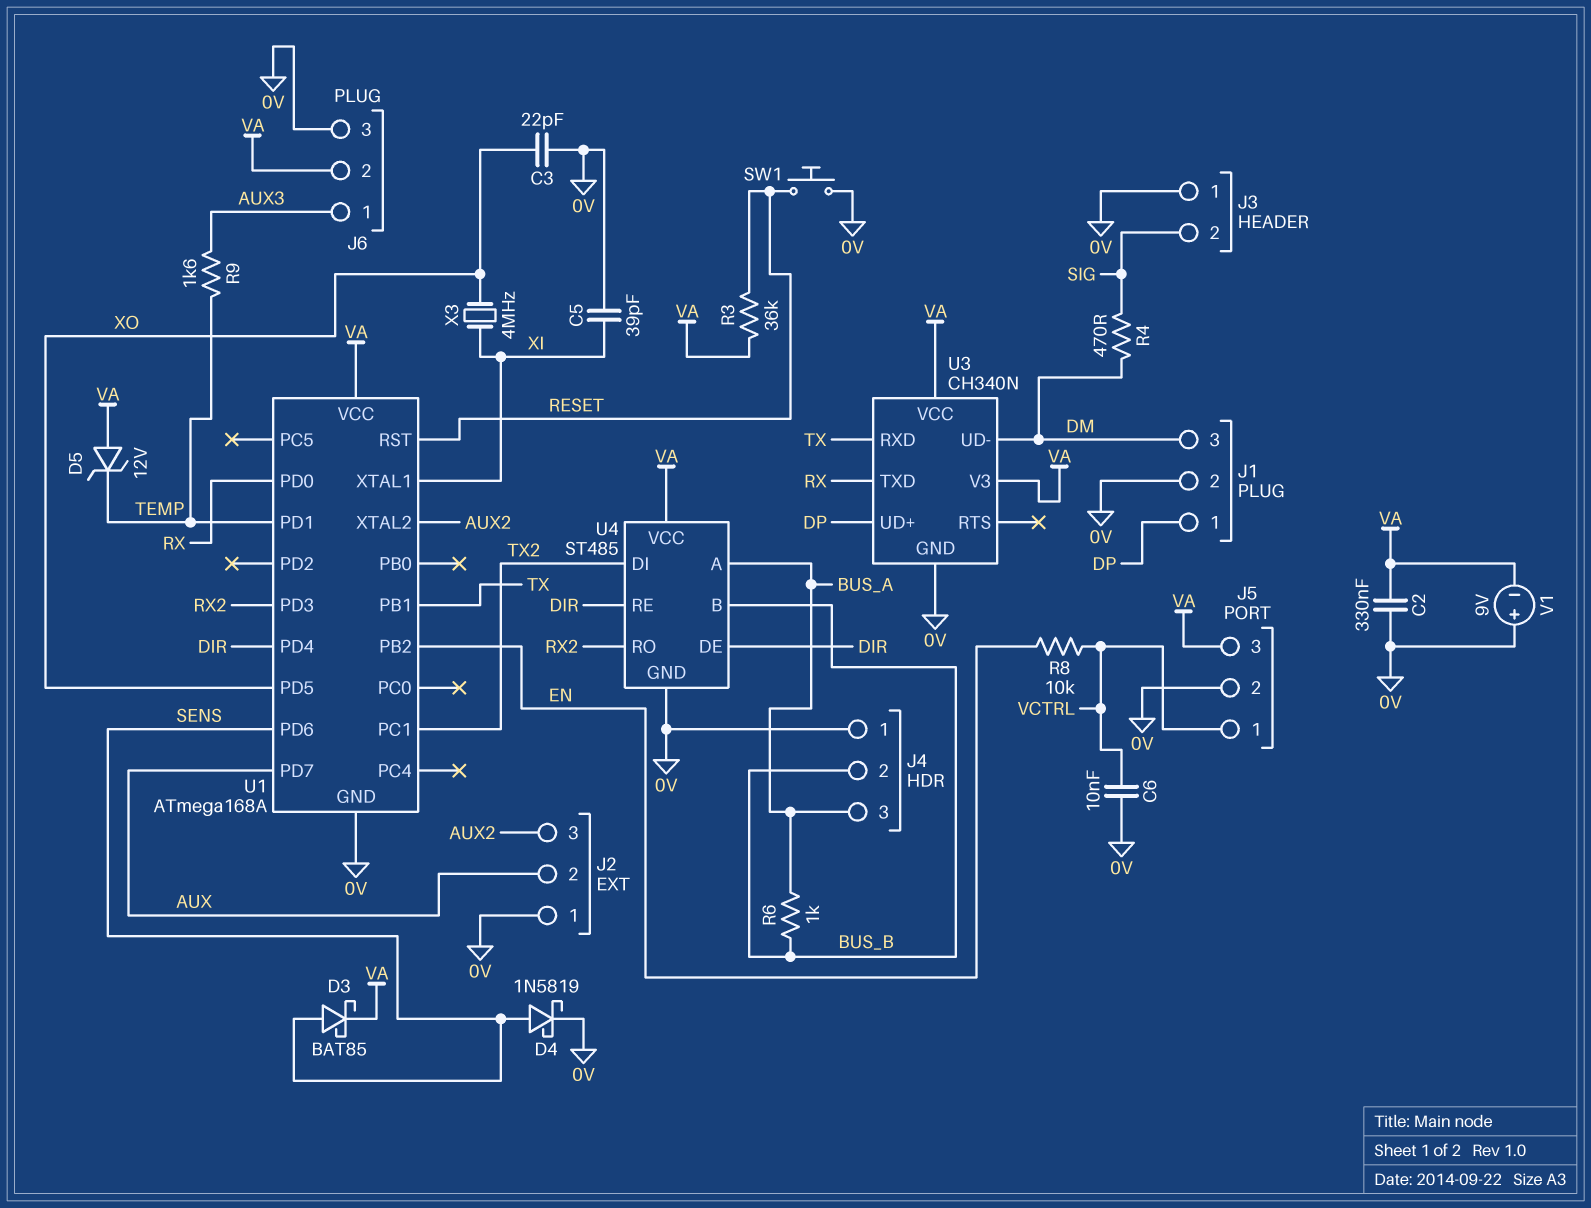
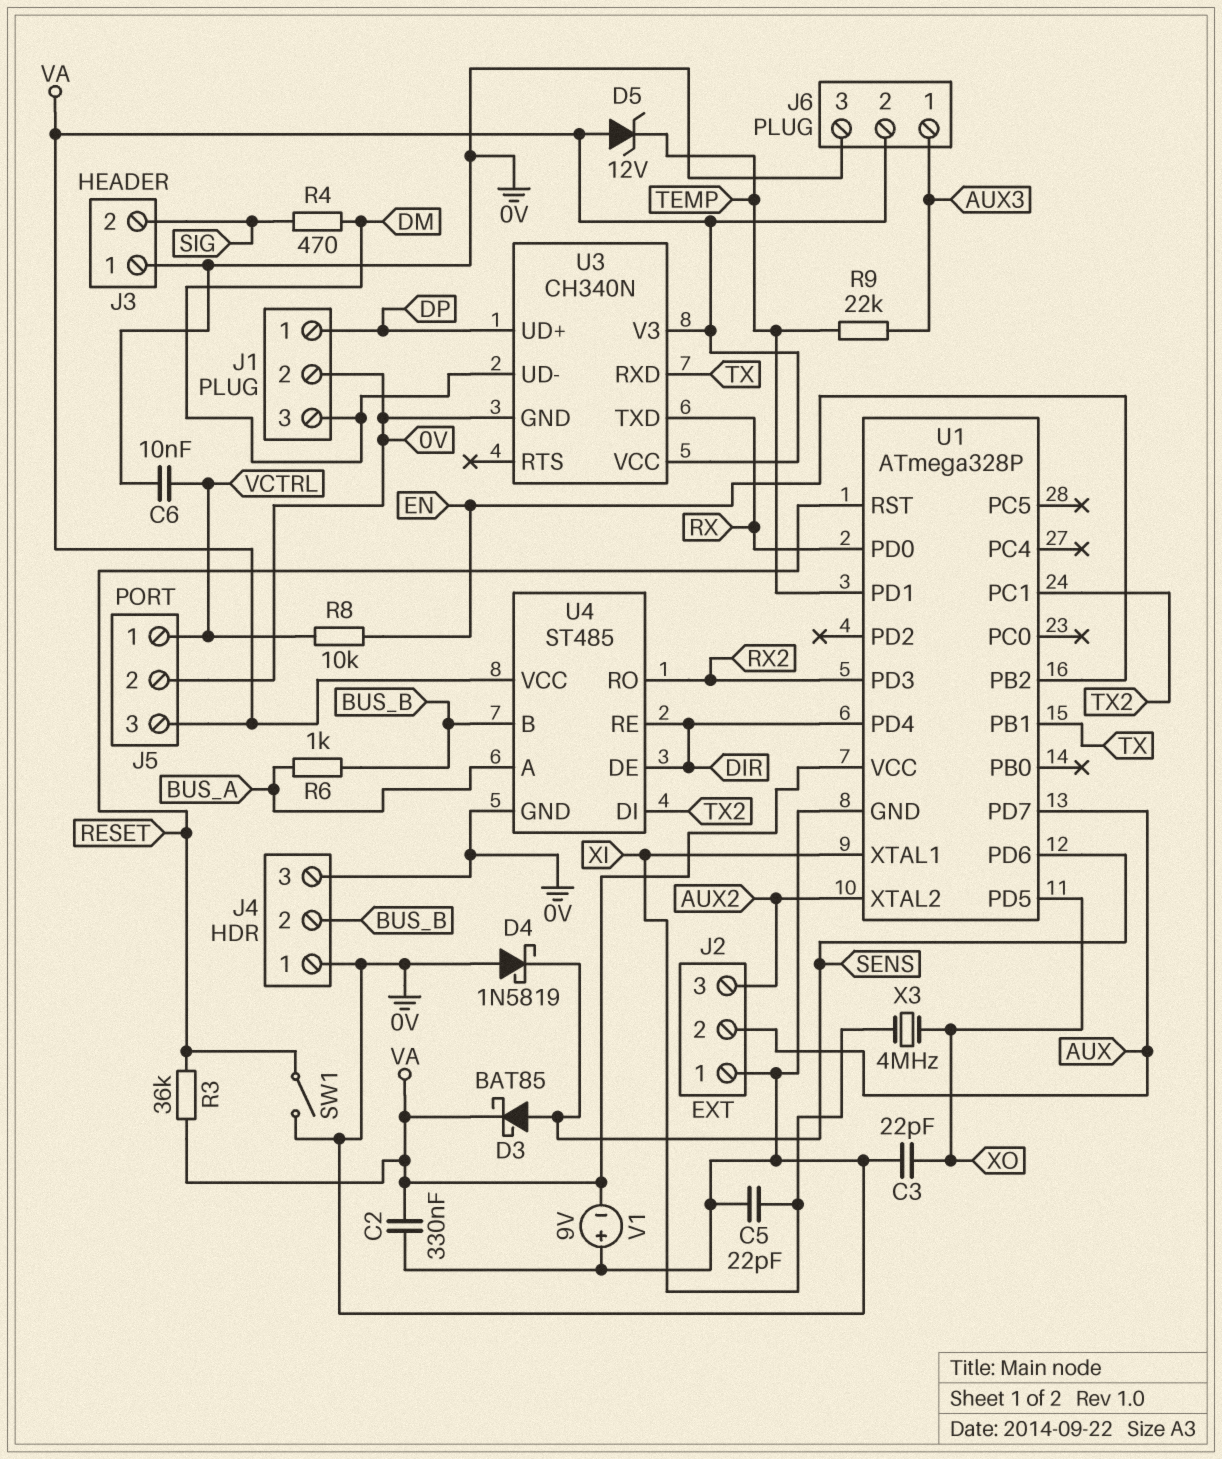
C5: 39pF (0V, XI) -> 22pF (0V, XI)
D4: schottky 1N5819 (A SENS, K 0V) -> schottky 1N5819 (A 0V, K SENS)
J4 pin 3: BUS_A -> 0V
R9: 1.6k (AUX3, TEMP) -> 22k (AUX3, TEMP)
SW1: button (0V, RESET) -> switch (0V, RESET)
U1: ATmega168A -> ATmega328P

